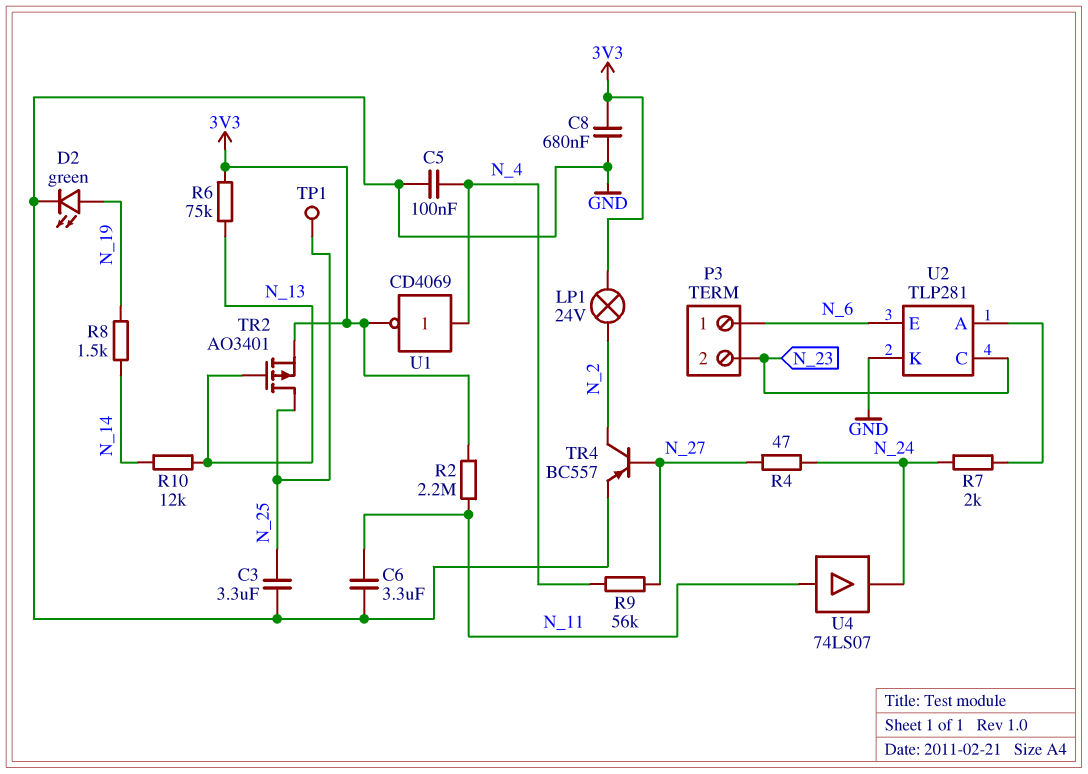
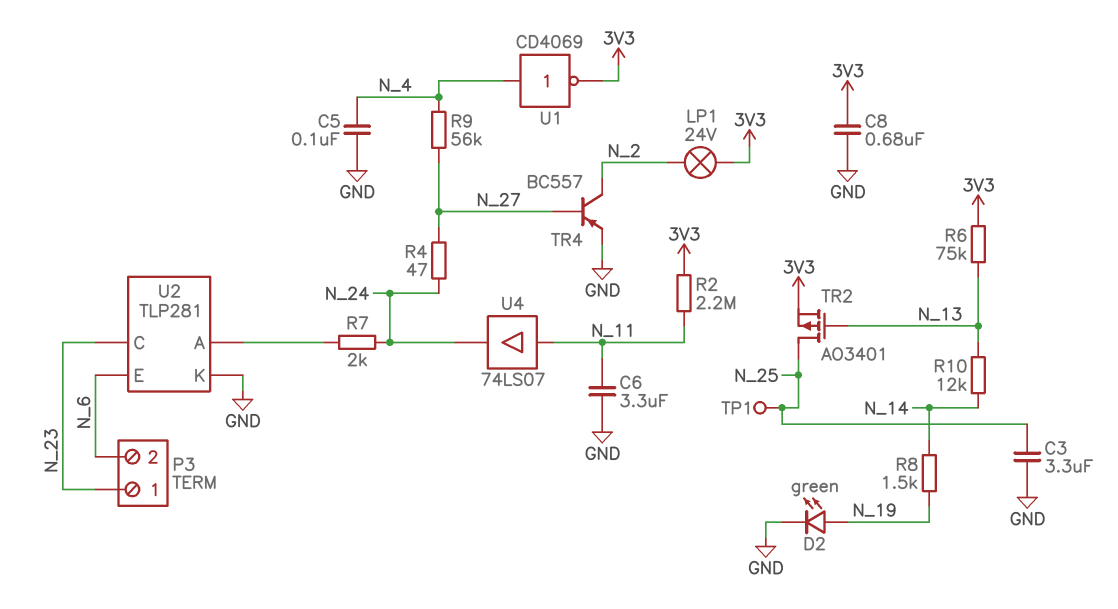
P3 pin 1: N_6 -> N_23
P3 pin 2: N_23 -> N_6

